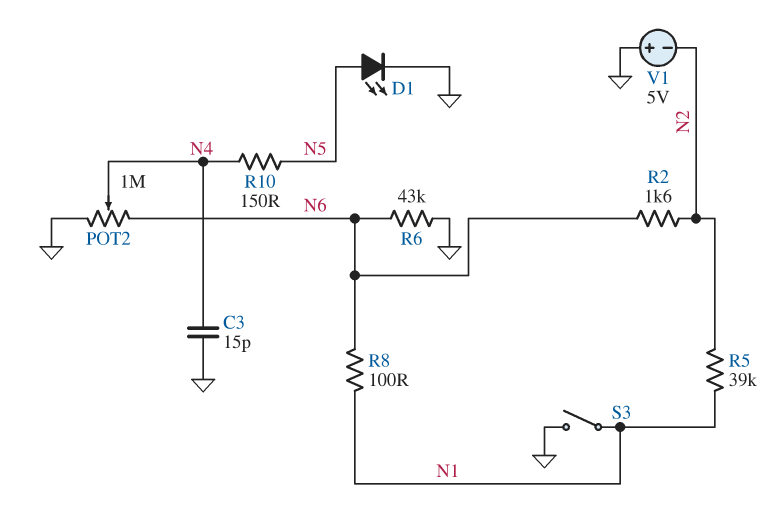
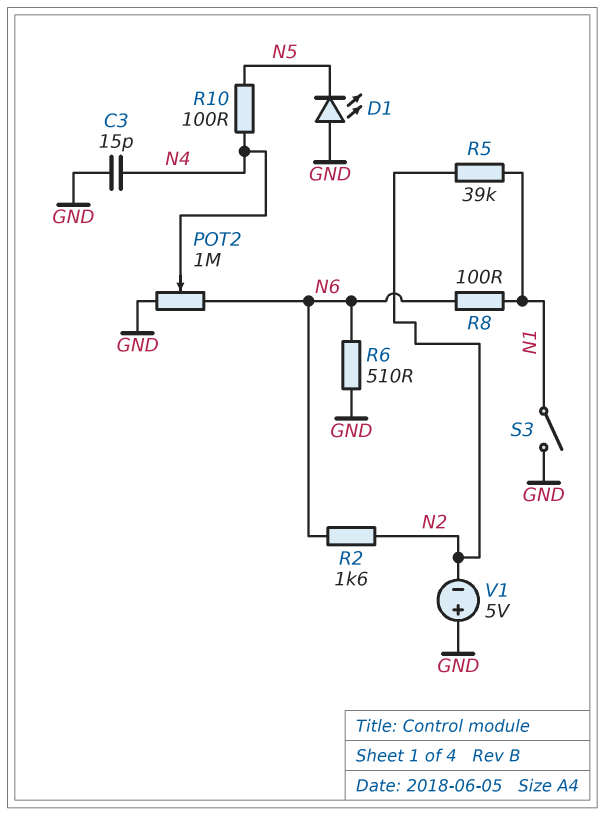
D1: LED (A N5, K GND) -> LED (A GND, K N5)
R6: 43k (GND, N6) -> 510 (GND, N6)
R10: 150 (N4, N5) -> 100 (N4, N5)

